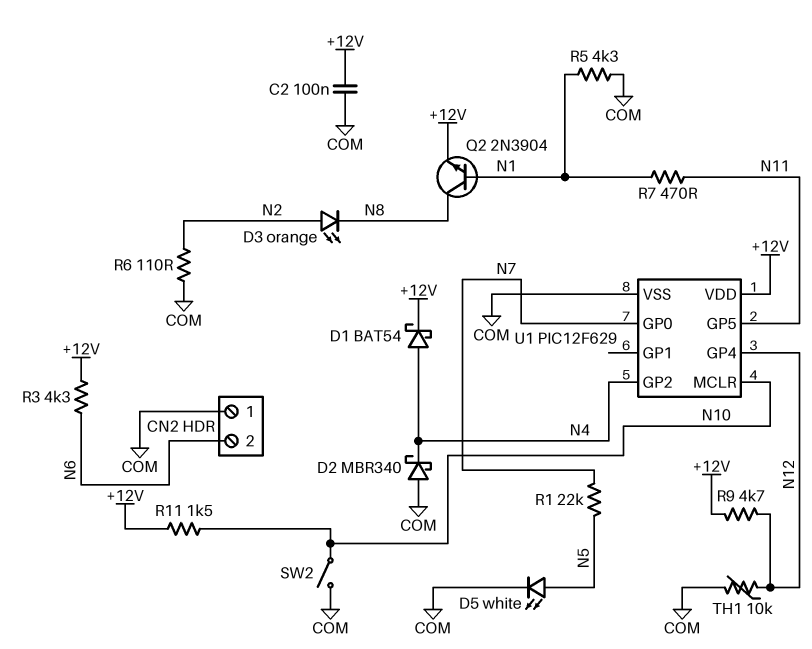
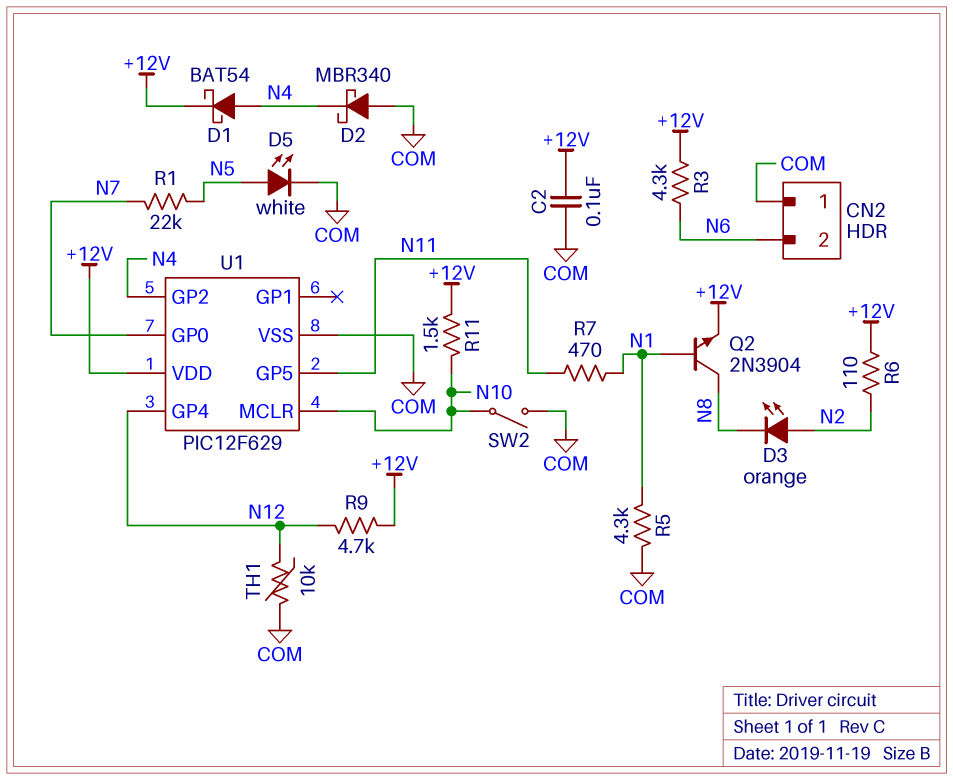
R6: 110 (COM, N2) -> 110 (+12V, N2)

